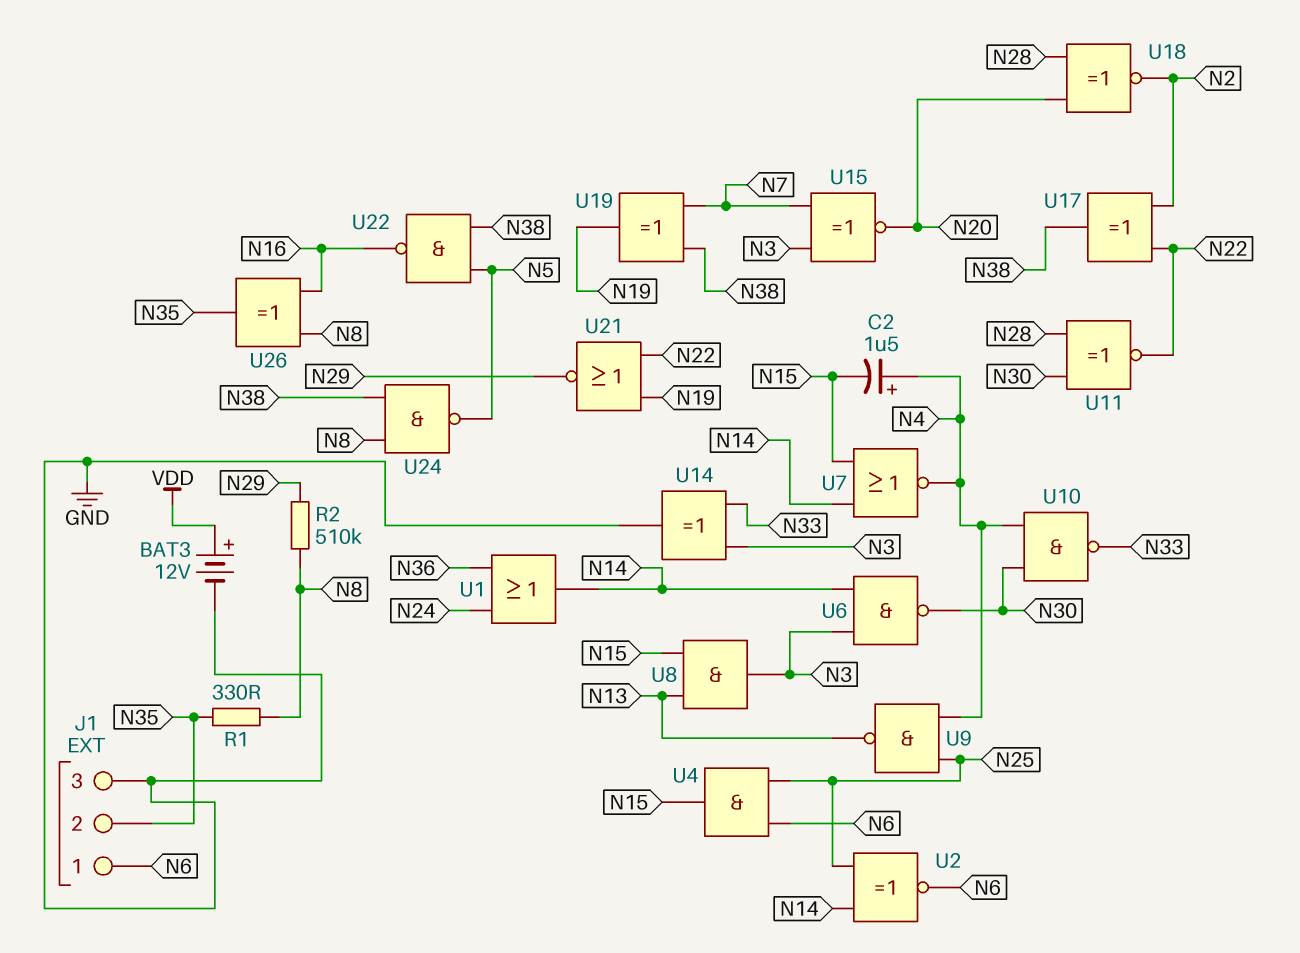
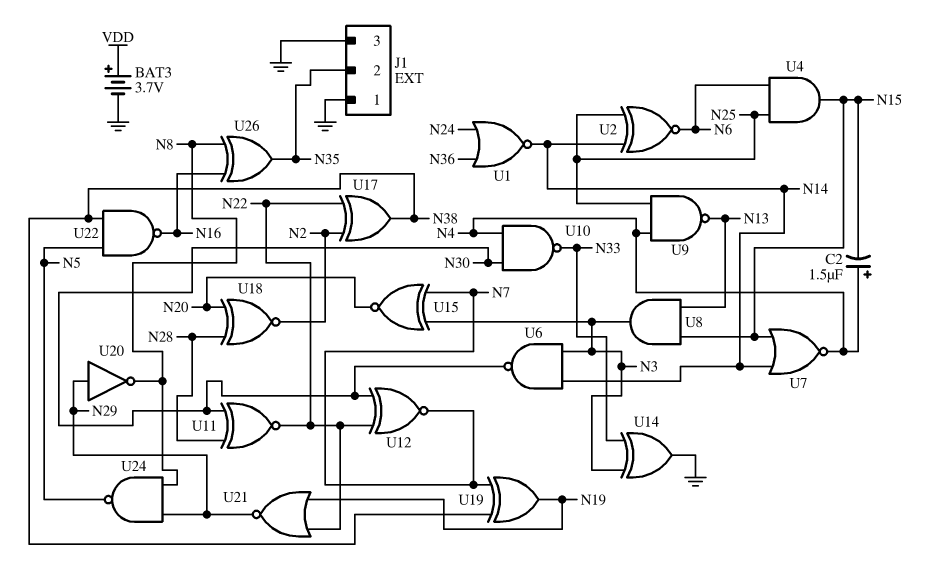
BAT3: 12V (plus VDD, minus GND) -> 3.7V (plus VDD, minus GND)
J1 pin 1: N6 -> GND
R1: 330 (N8, N35) -> none
R2: 510k (N8, N29) -> none
U1: OR (in N24, in N36, out N14) -> NOR (in N24, in N36, out N14)
U12: none -> XNOR (in N22, in N30, out N7)
U20: none -> NOT (in N29, out N8)
U24: NAND (in N8, in N38, out N5) -> NAND (in N8, in N29, out N5)

